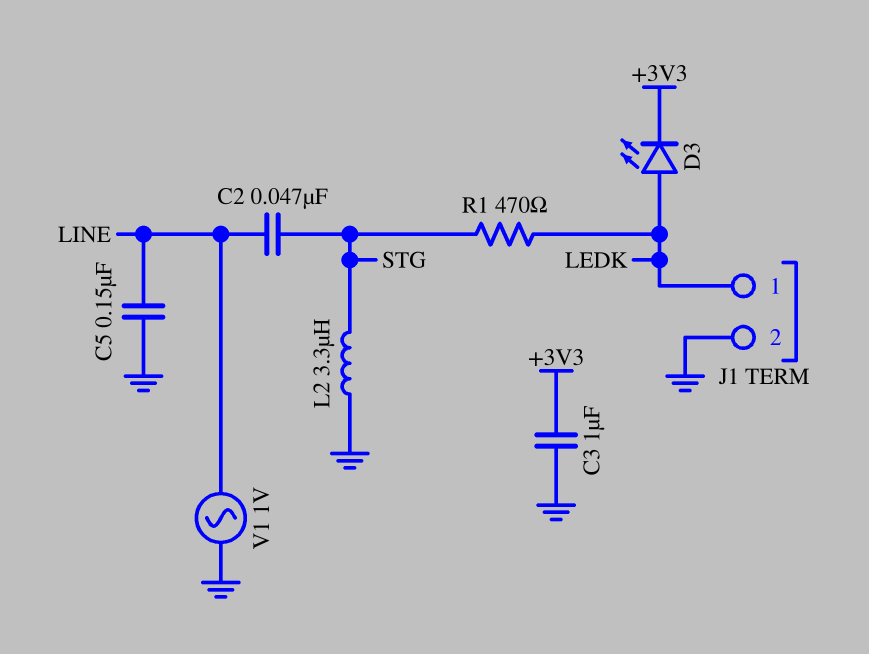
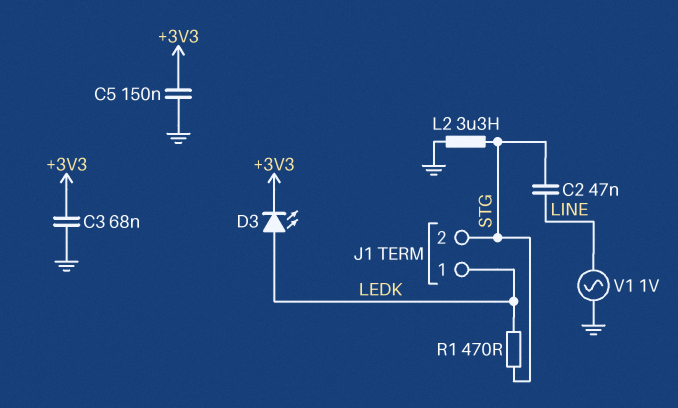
C3: 1uF (+3V3, GND) -> 68nF (+3V3, GND)
C5: 150nF (GND, LINE) -> 150nF (+3V3, GND)
J1 pin 2: GND -> STG

